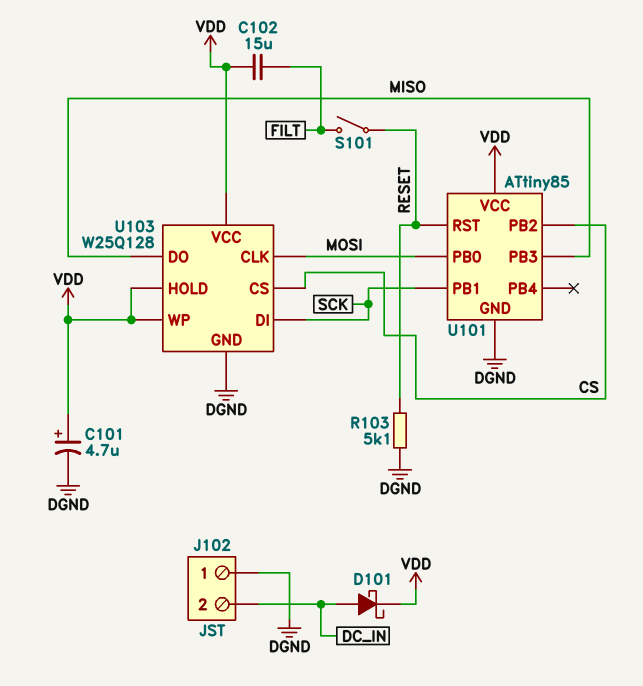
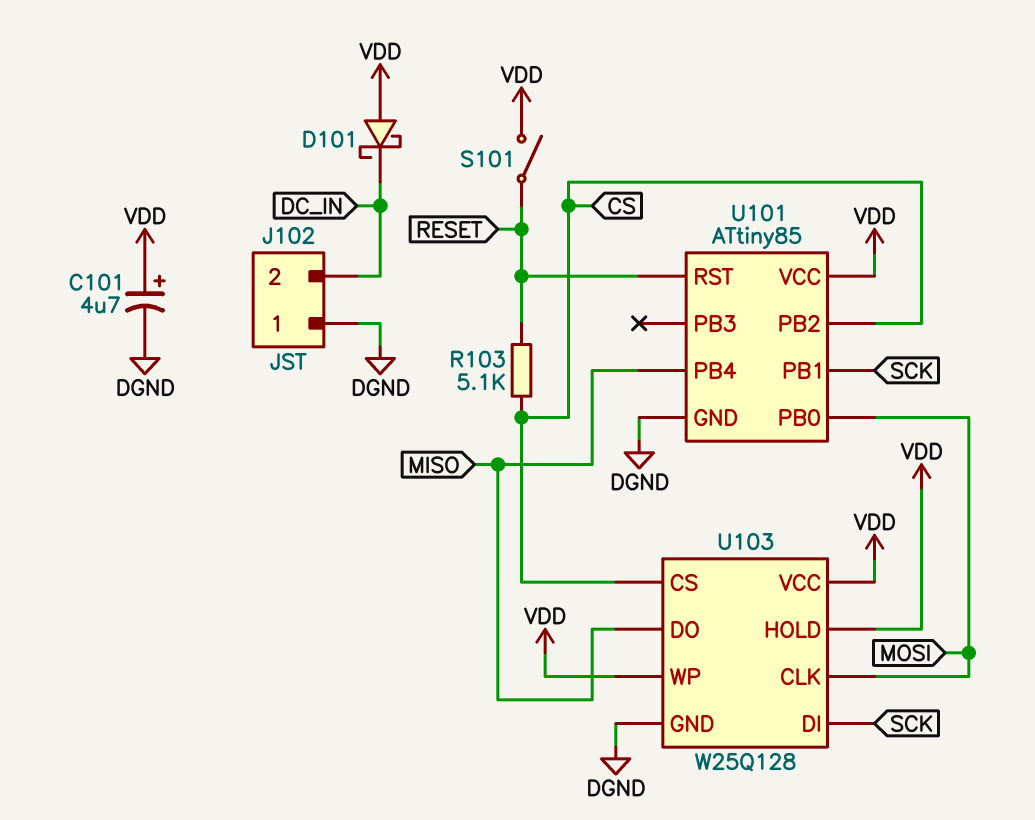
C102: 15uF (FILT, VDD) -> none
D101: schottky (A DC_IN, K VDD) -> schottky (A VDD, K DC_IN)
R103: 5.1k (DGND, RESET) -> 5.1k (CS, RESET)
S101: switch (FILT, RESET) -> switch (RESET, VDD)
U101 pin PB3: MISO -> none
U101 pin PB4: none -> MISO

